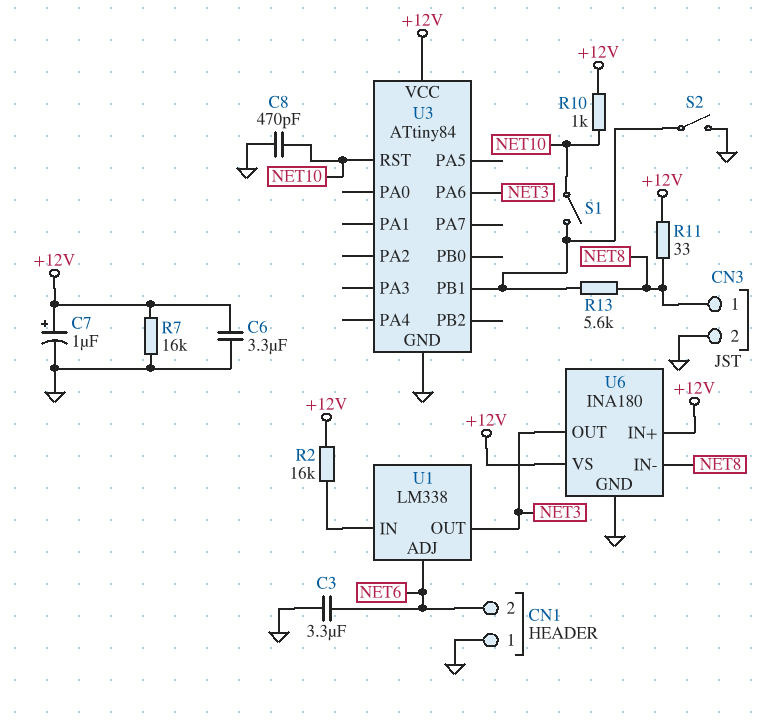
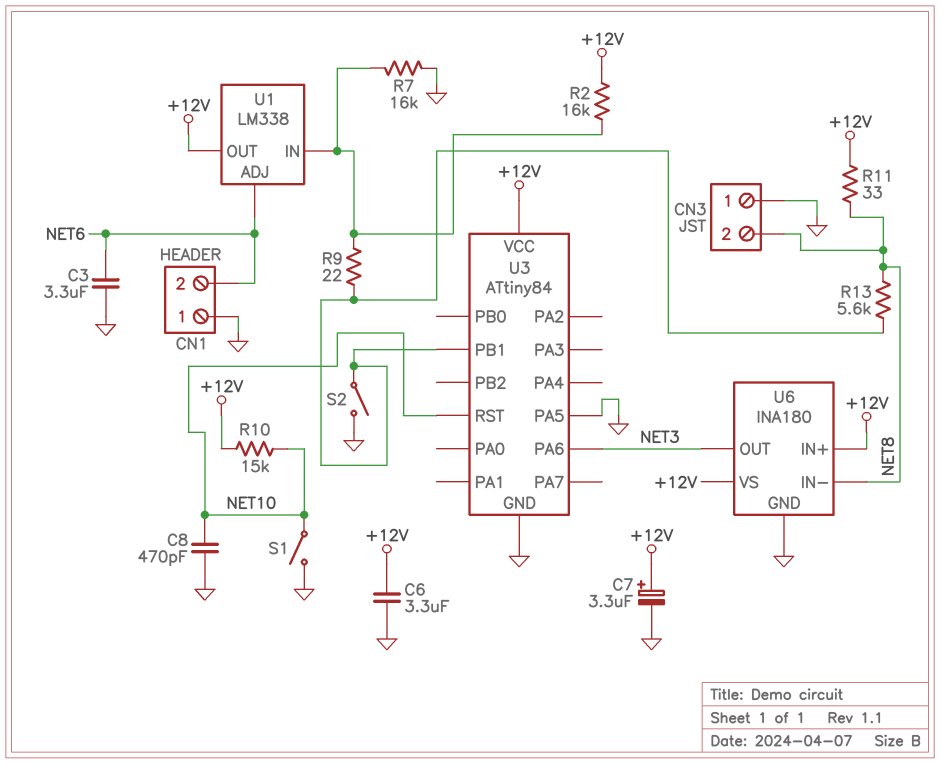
C7: 1uF (plus +12V, minus GND) -> 3.3uF (plus +12V, minus GND)
CN3 pin 1: NET8 -> GND
CN3 pin 2: GND -> NET8
R7: 16k (+12V, GND) -> 16k (GND, U1/IN)
R9: none -> 22 (U1/IN, U3/PB1)
R10: 1k (+12V, NET10) -> 15k (+12V, NET10)
S1: switch (NET10, U3/PB1) -> switch (GND, NET10)
U1 pin OUT: NET3 -> +12V
U3 pin PA5: none -> GND

